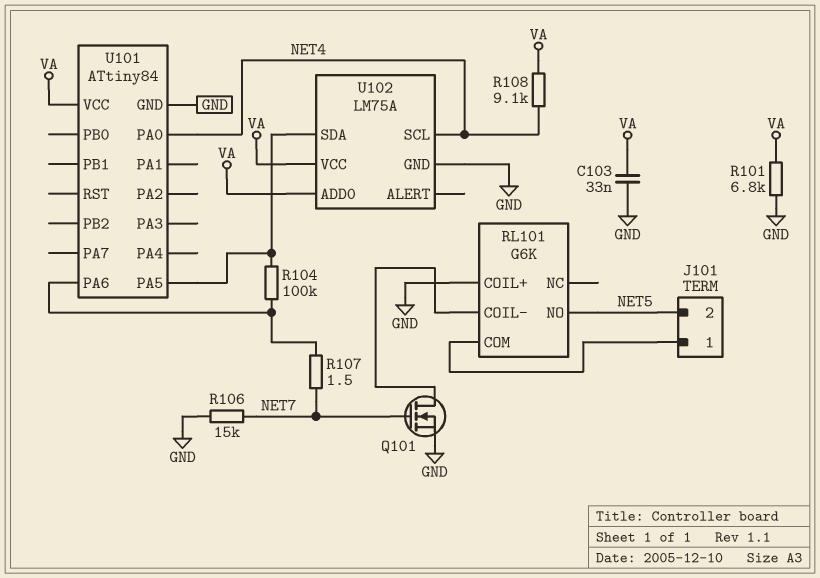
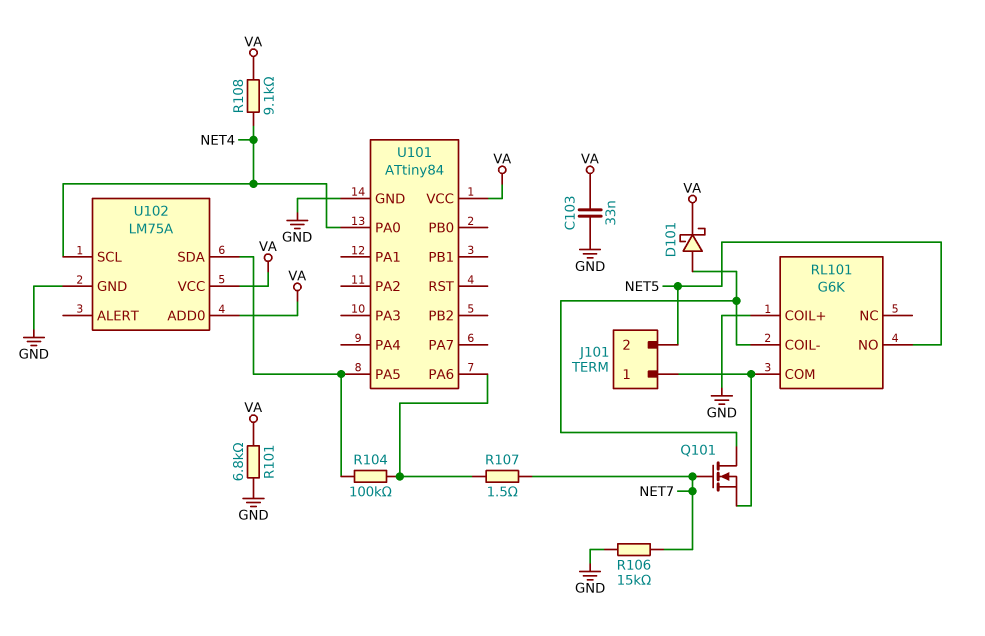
D101: none -> schottky (A RL101/COIL-, K VA)
Q101: NMOS (G NET7, D RL101/COIL-, S GND) -> NMOS (G NET7, D RL101/COIL-, S J101/1)

